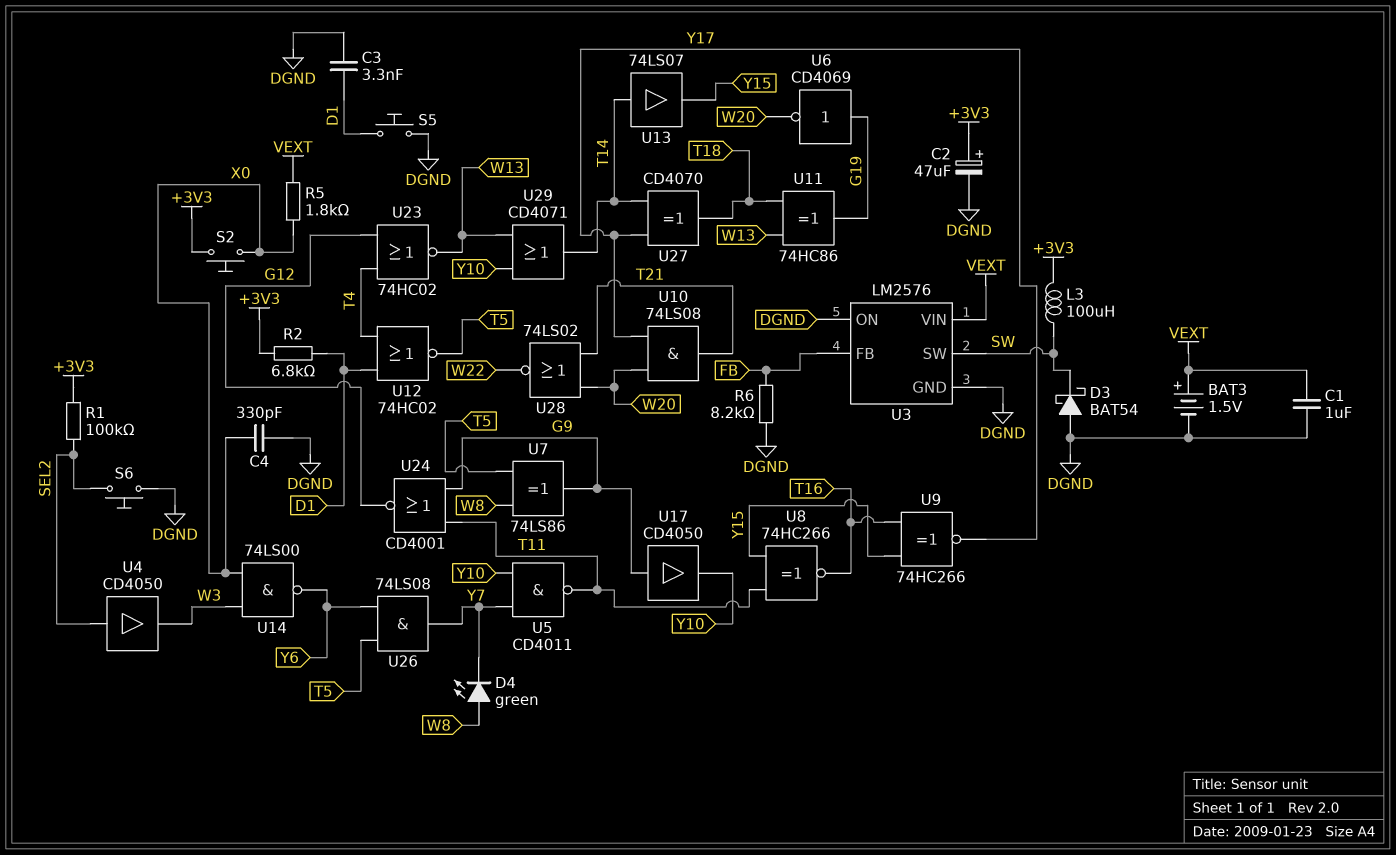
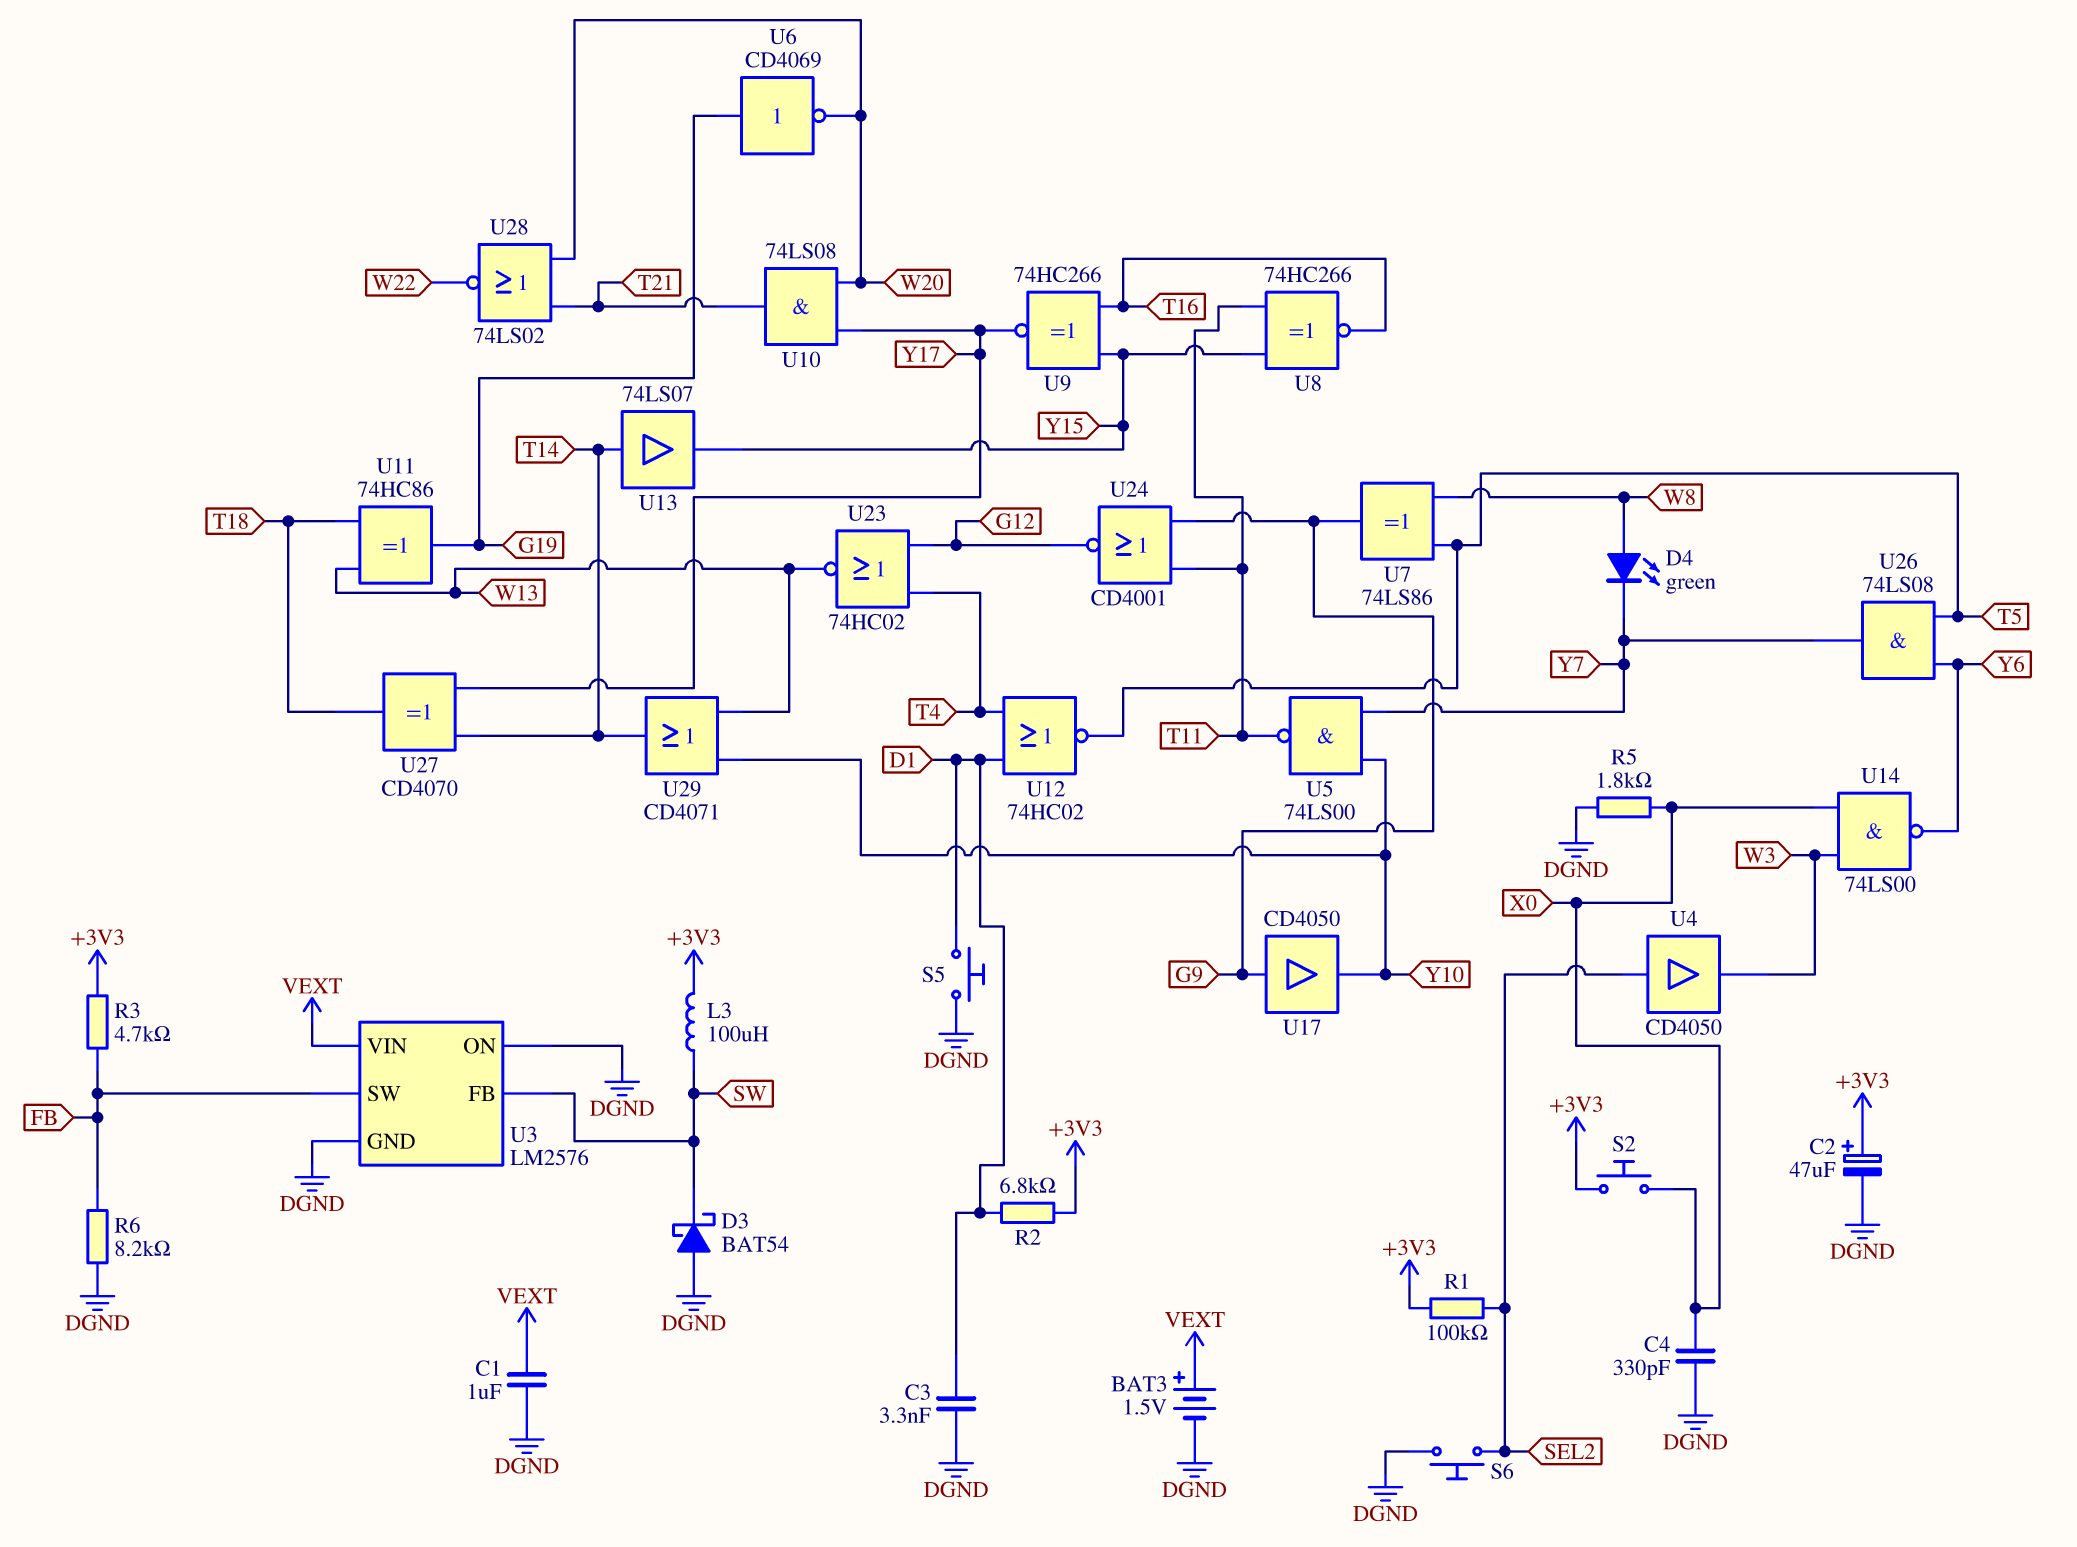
R3: none -> 4.7k (+3V3, FB)
R5: 1.8k (VEXT, X0) -> 1.8k (DGND, X0)
U3 pin FB: FB -> SW
U3 pin SW: SW -> FB
U5: NAND CD4011 (in Y7, in Y10, out T11) -> NAND 74LS00 (in Y7, in Y10, out T11)

